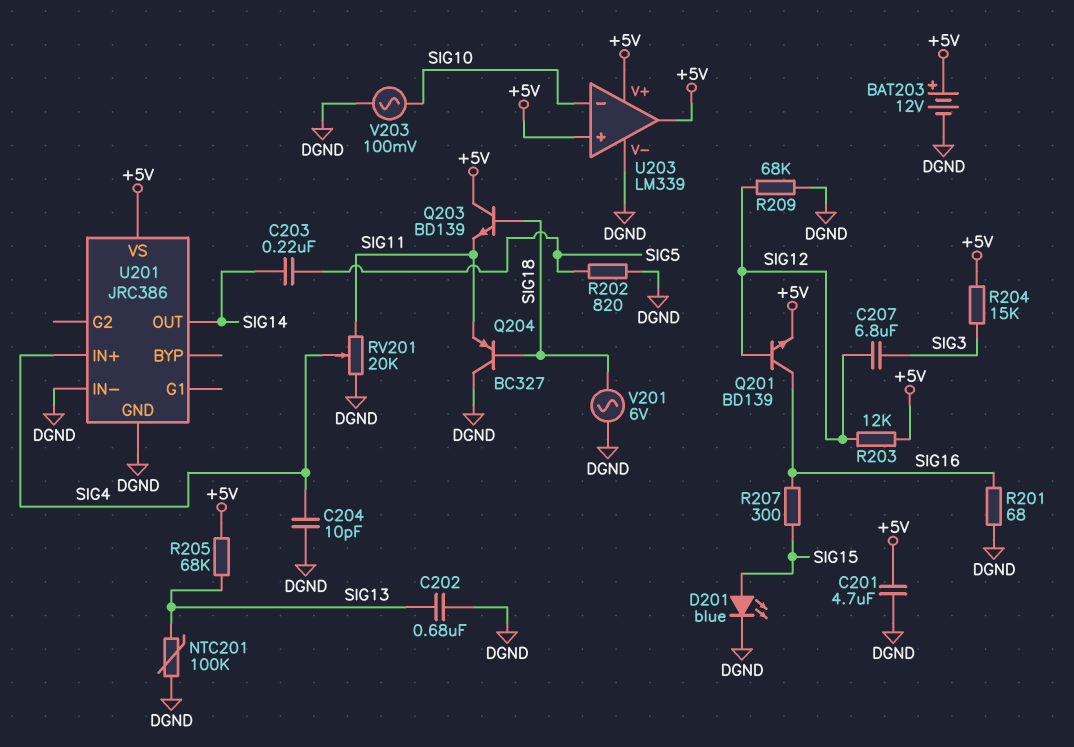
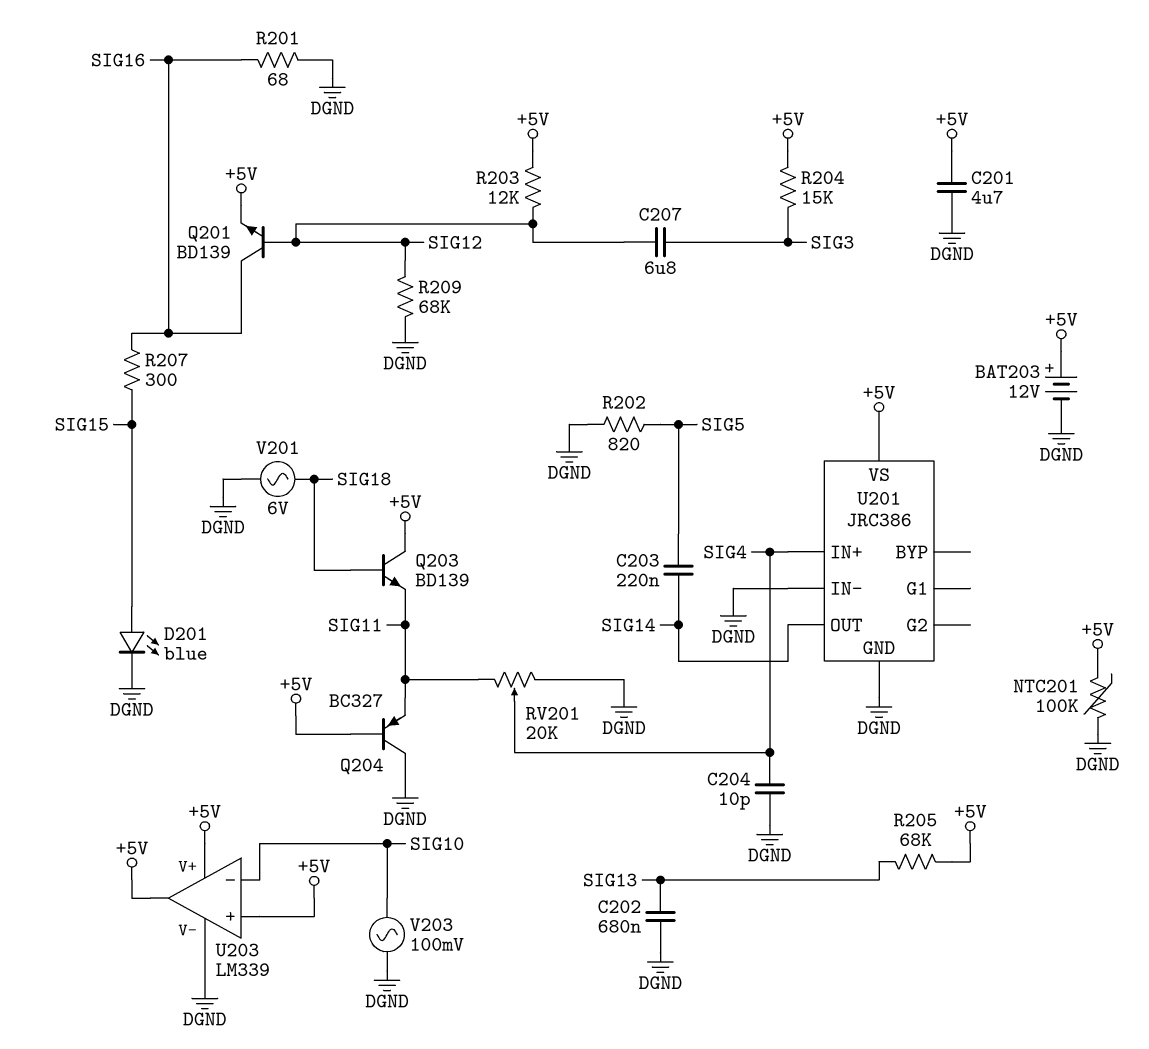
NTC201: 100k (DGND, SIG13) -> 100k (+5V, DGND)
Q204: PNP BC327 (B SIG18, C DGND, E SIG11) -> PNP BC327 (B +5V, C DGND, E SIG11)

